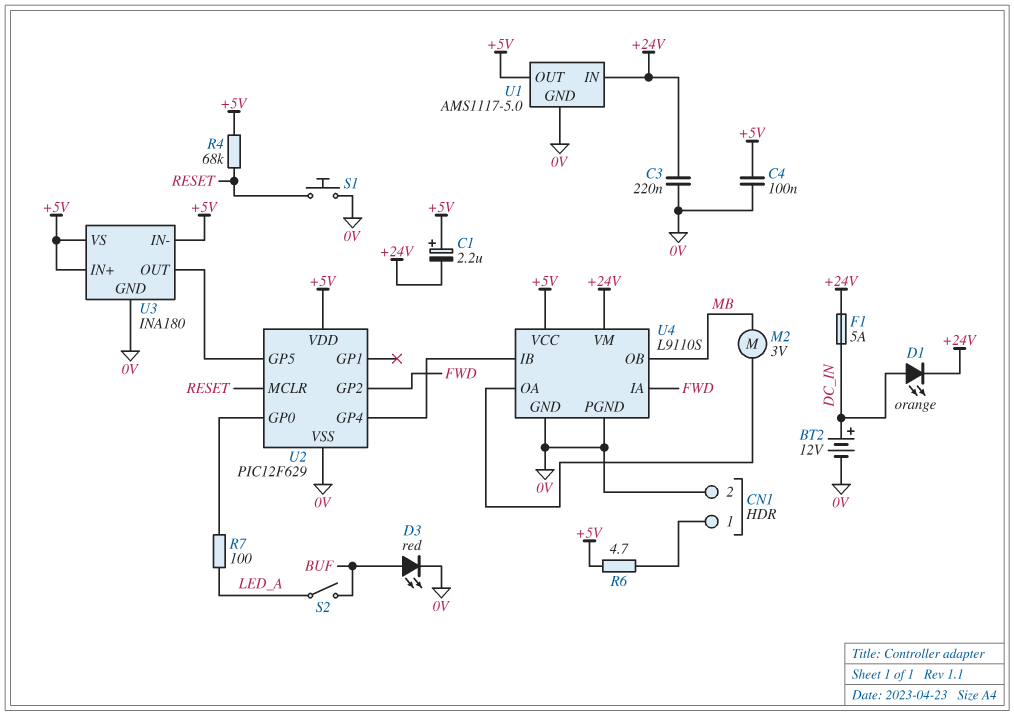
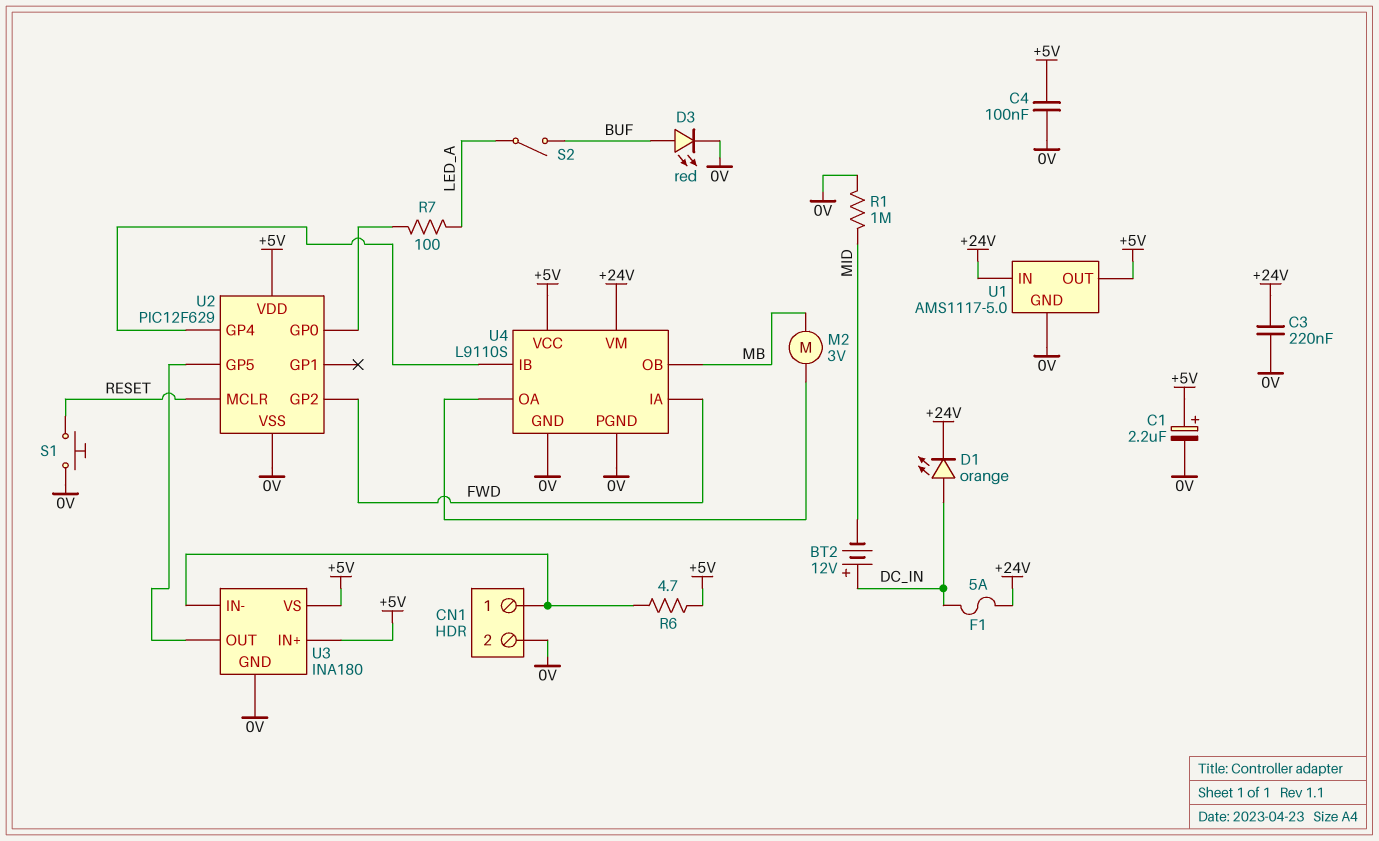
BT2: 12V (plus DC_IN, minus 0V) -> 12V (plus DC_IN, minus MID)
C1: 2.2uF (plus +5V, minus +24V) -> 2.2uF (plus +5V, minus 0V)
R1: none -> 1M (0V, MID)
R4: 68k (+5V, RESET) -> none
U3 pin IN-: +5V -> CN1/1

